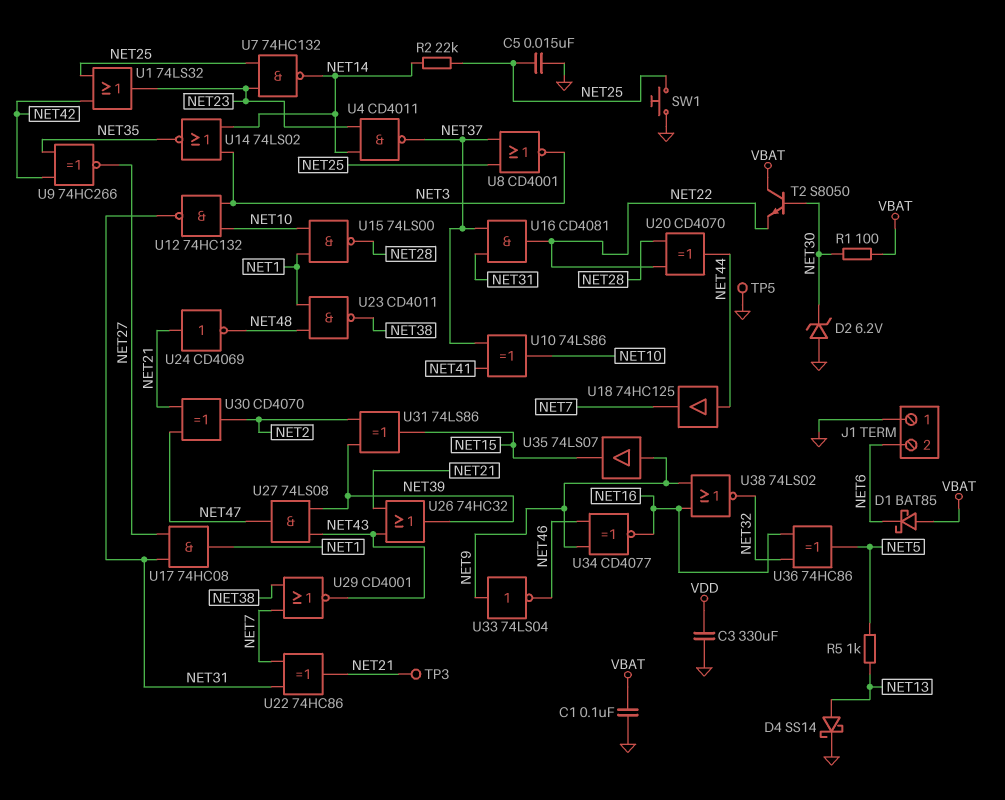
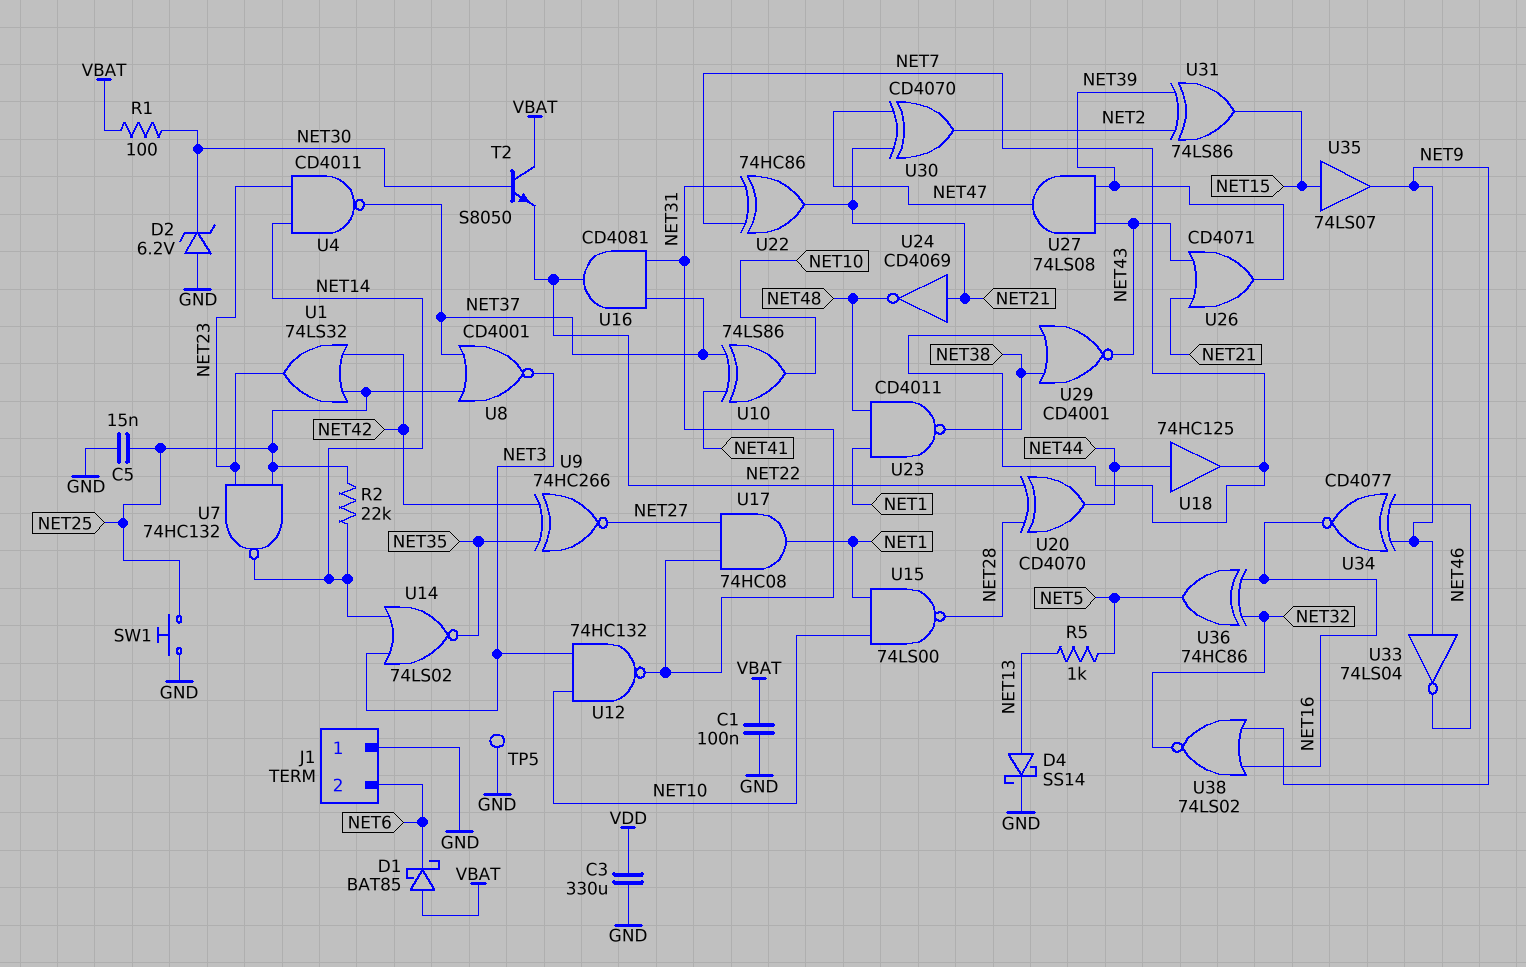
TP3: test point (NET21) -> none
U26: OR 74HC32 (in NET21, in NET43, out NET39) -> OR CD4071 (in NET21, in NET43, out NET39)
U35: buffer 74LS07 (in NET9, out NET15) -> buffer 74LS07 (in NET15, out NET9)

